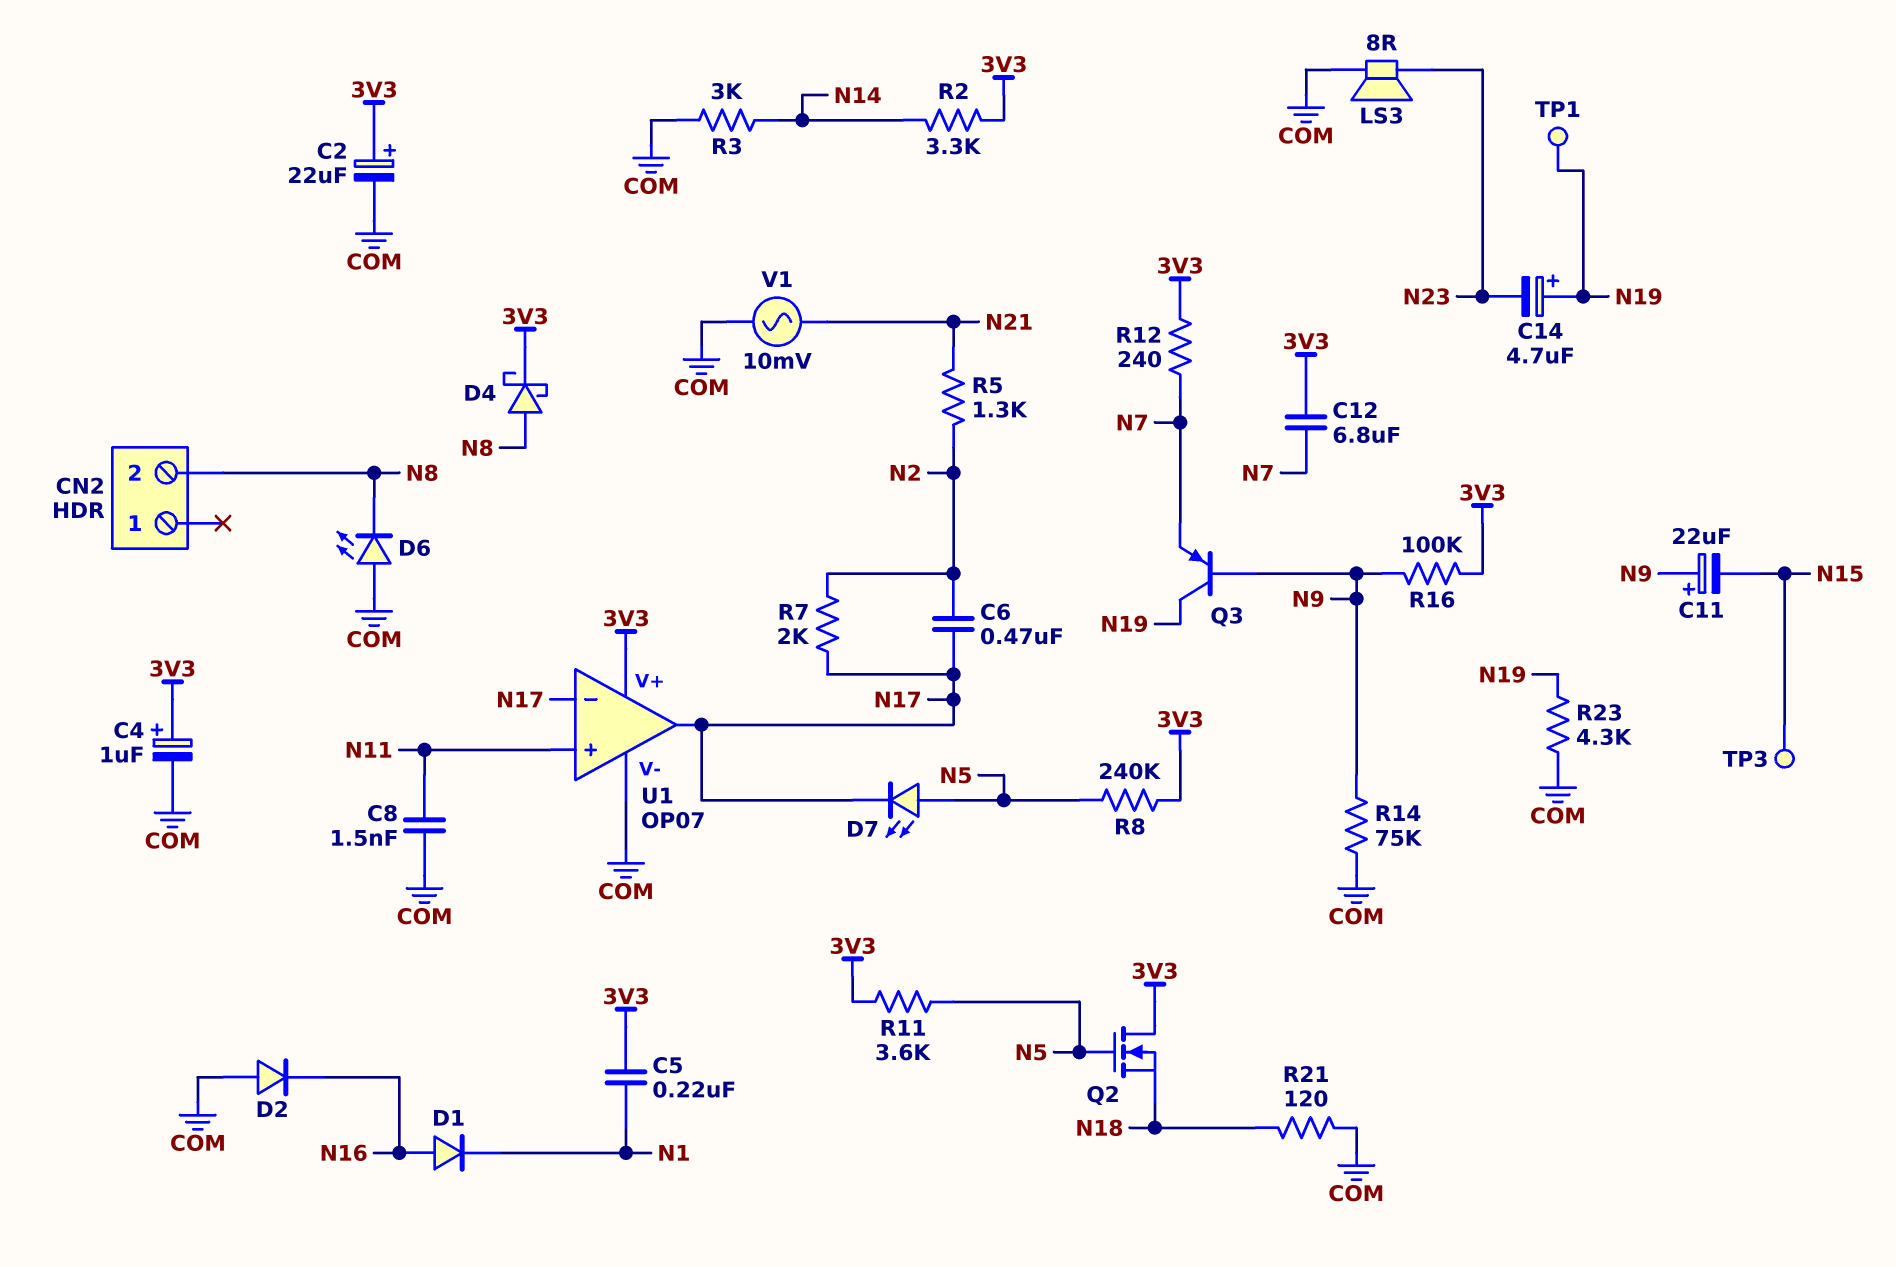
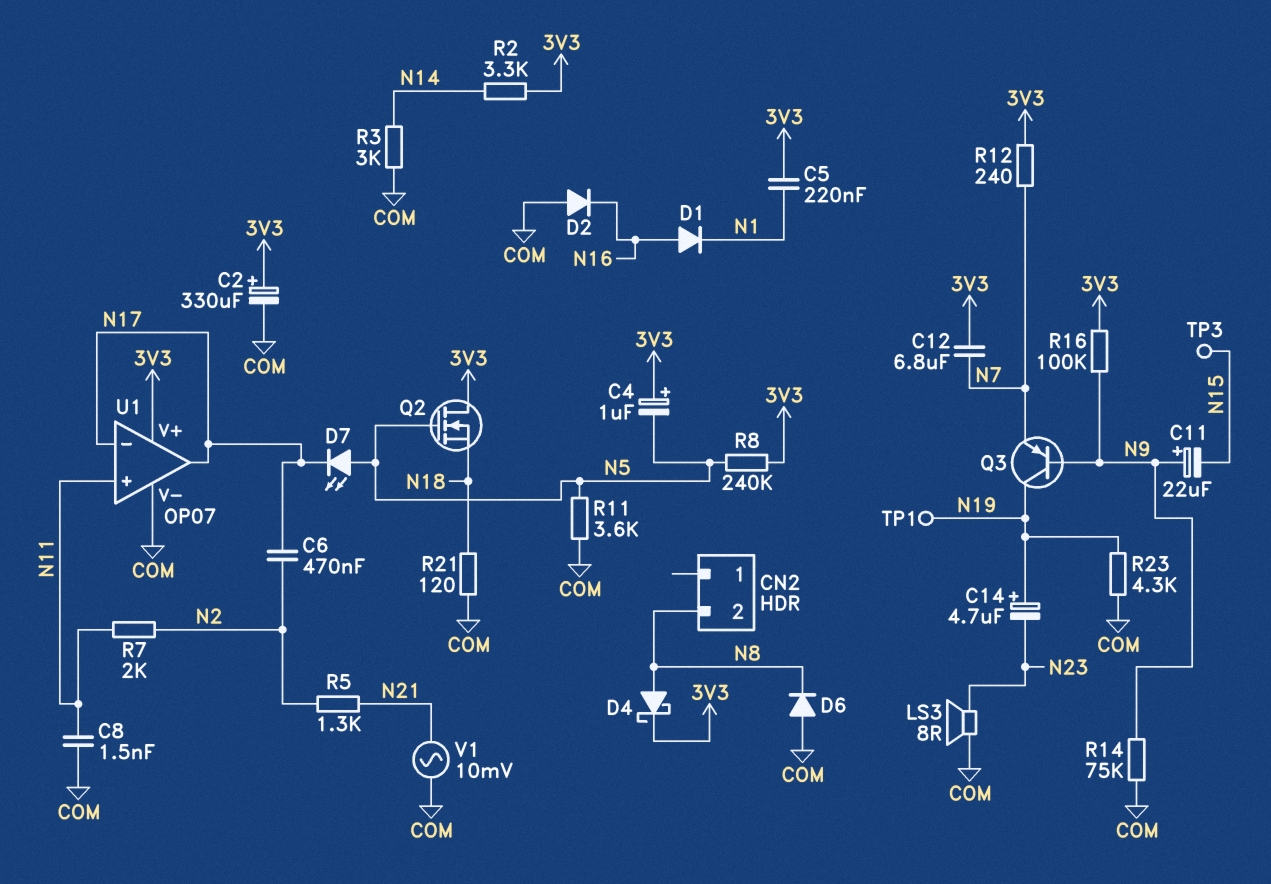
C2: 22uF (plus 3V3, minus COM) -> 330uF (plus 3V3, minus COM)
C4: 1uF (plus 3V3, minus COM) -> 1uF (plus 3V3, minus N5)
D6: LED (A COM, K N8) -> diode (A COM, K N8)
R7: 2k (N2, N17) -> 2k (N2, N11)
R11: 3.6k (3V3, N5) -> 3.6k (COM, N5)

